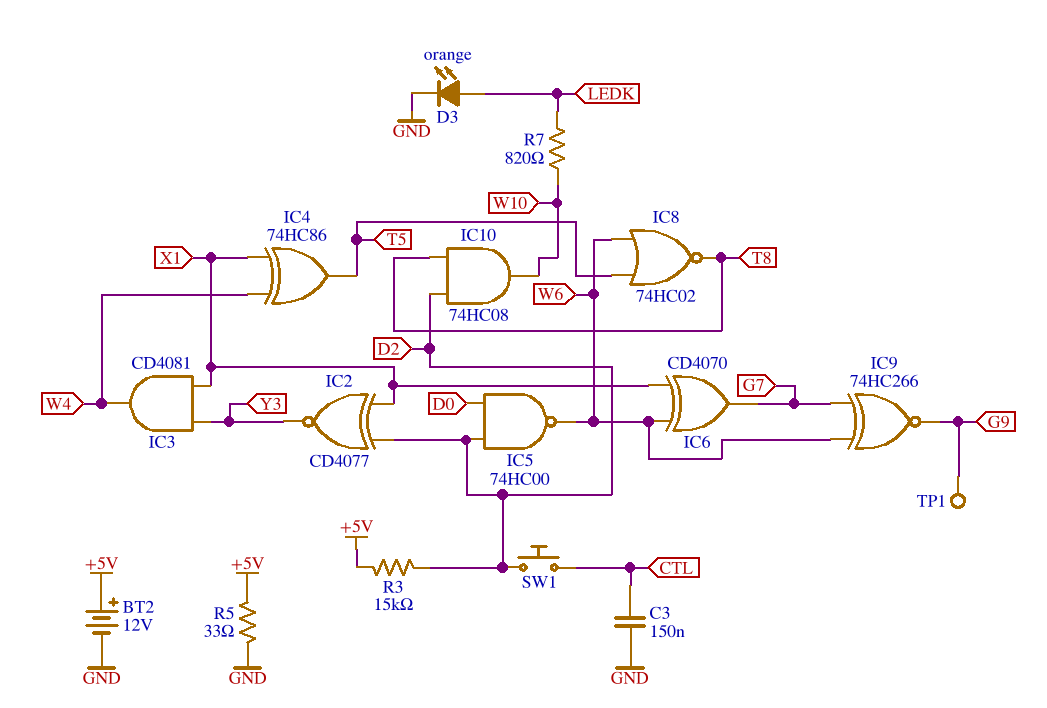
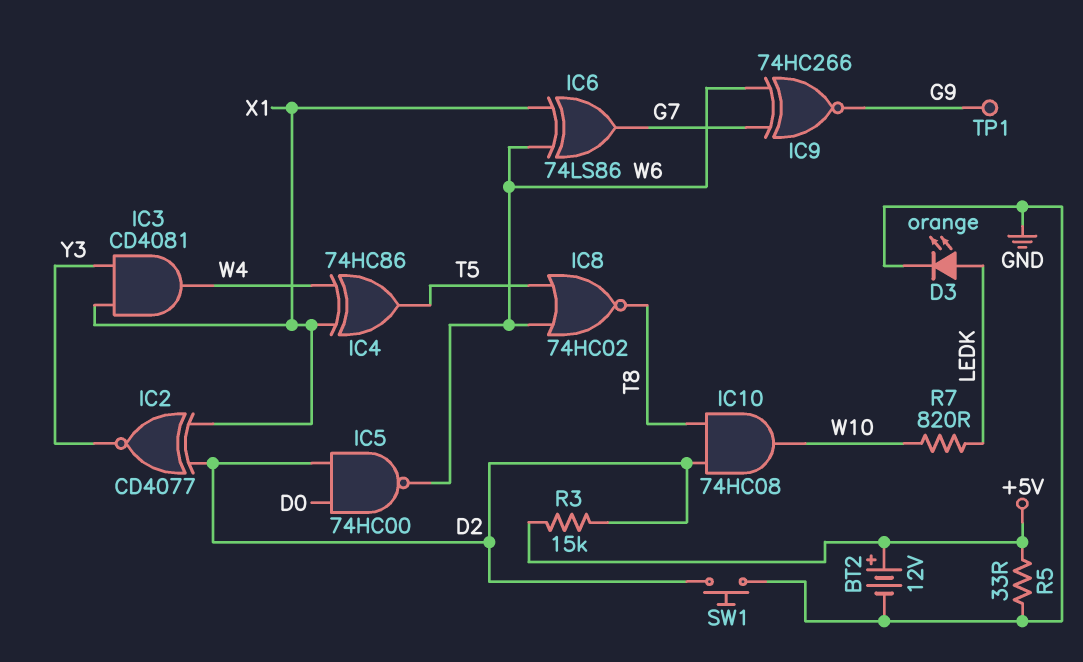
C3: 150nF (CTL, GND) -> none
IC6: XOR CD4070 (in W6, in X1, out G7) -> XOR 74LS86 (in W6, in X1, out G7)
SW1: button (CTL, D2) -> button (D2, GND)

